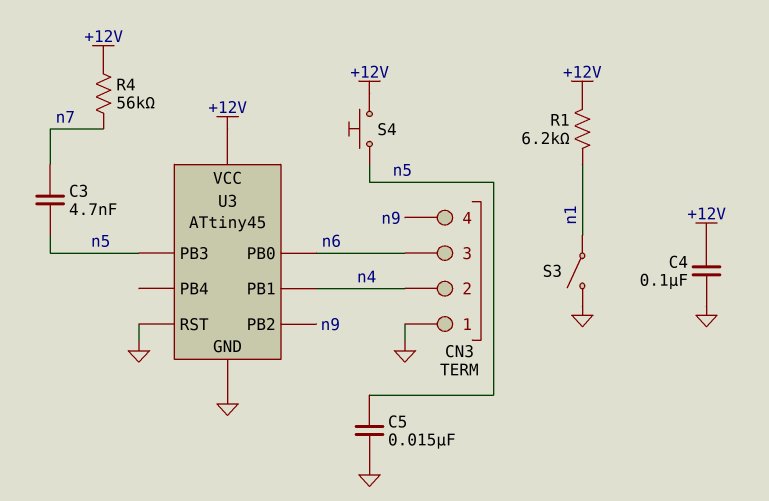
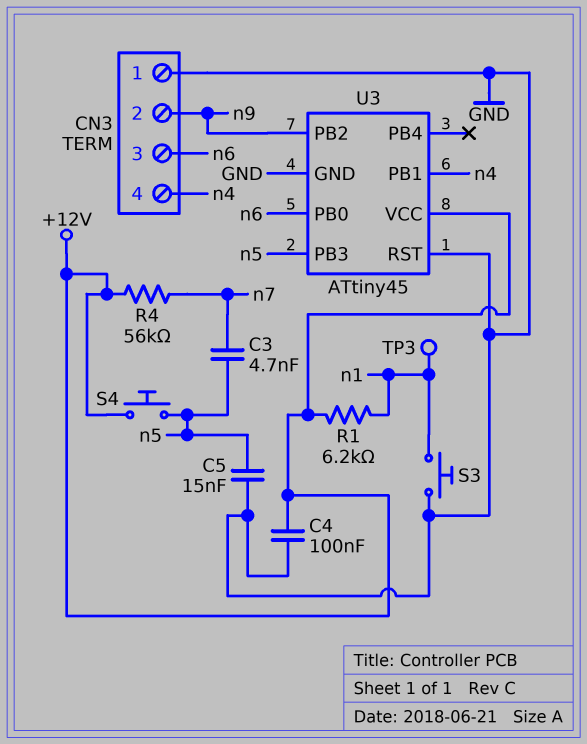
CN3 pin 2: n4 -> n9
CN3 pin 4: n9 -> n4
S3: switch (GND, n1) -> button (GND, n1)
TP3: none -> test point (n1)

